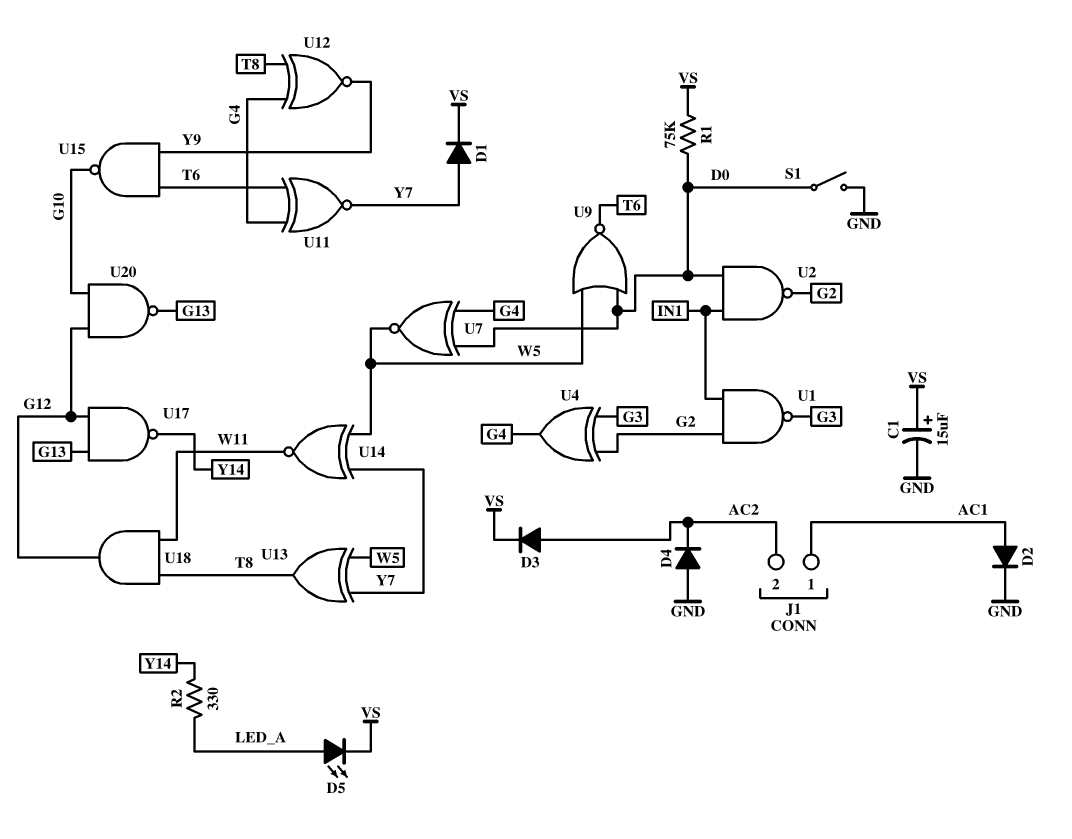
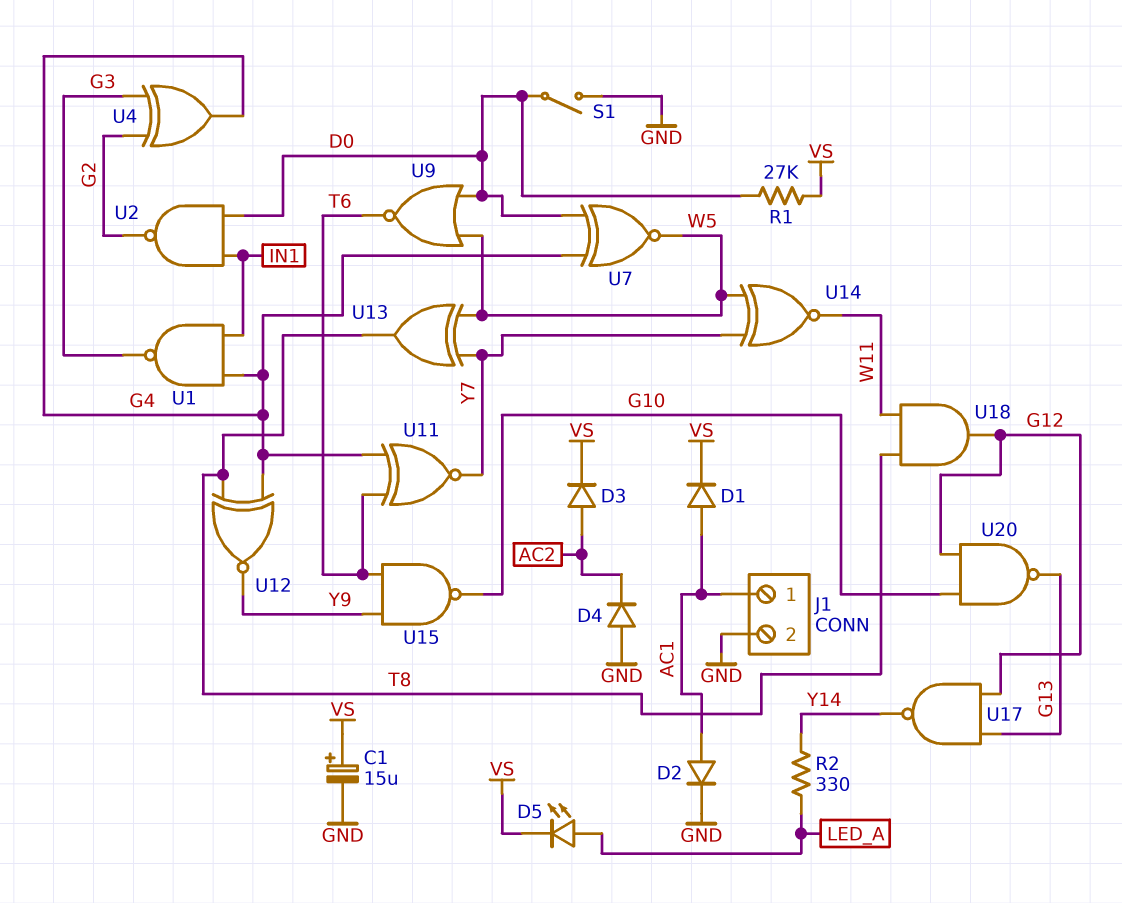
D1: diode (A Y7, K VS) -> diode (A AC1, K VS)
J1 pin 2: AC2 -> GND
R1: 75k (D0, VS) -> 27k (D0, VS)
U1: NAND (in G2, in IN1, out G3) -> NAND (in G4, in IN1, out G3)

